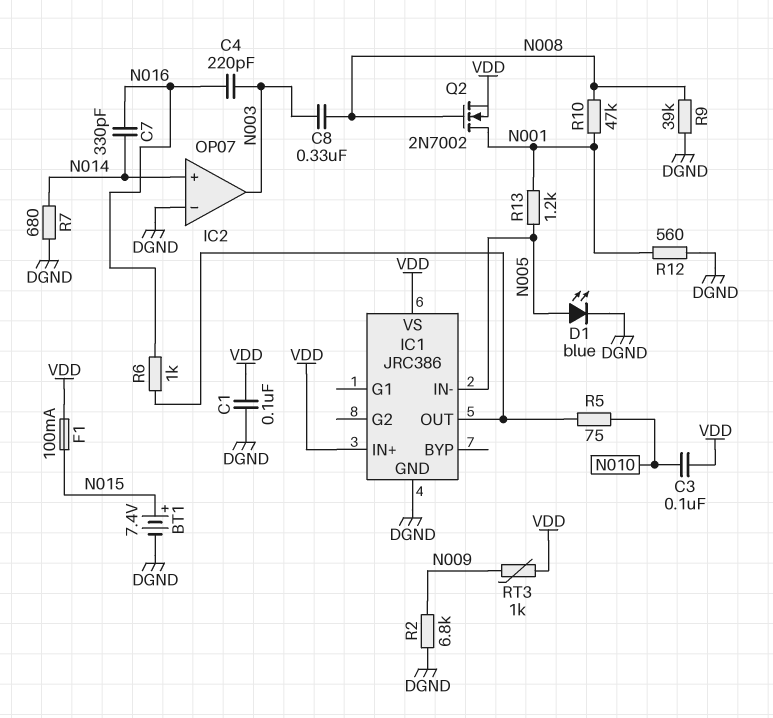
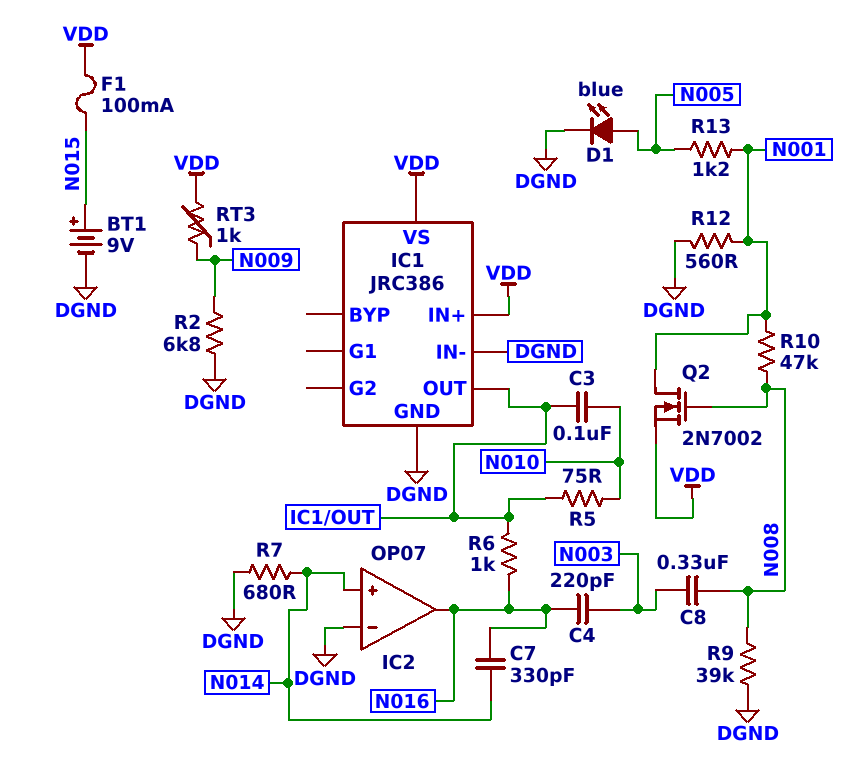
BT1: 7.4V (plus N015, minus DGND) -> 9V (plus N015, minus DGND)
C1: 100nF (DGND, VDD) -> none
C3: 100nF (N010, VDD) -> 100nF (IC1/OUT, N010)
IC1 pin IN-: N005 -> DGND
IC2 pin out: N003 -> N016

